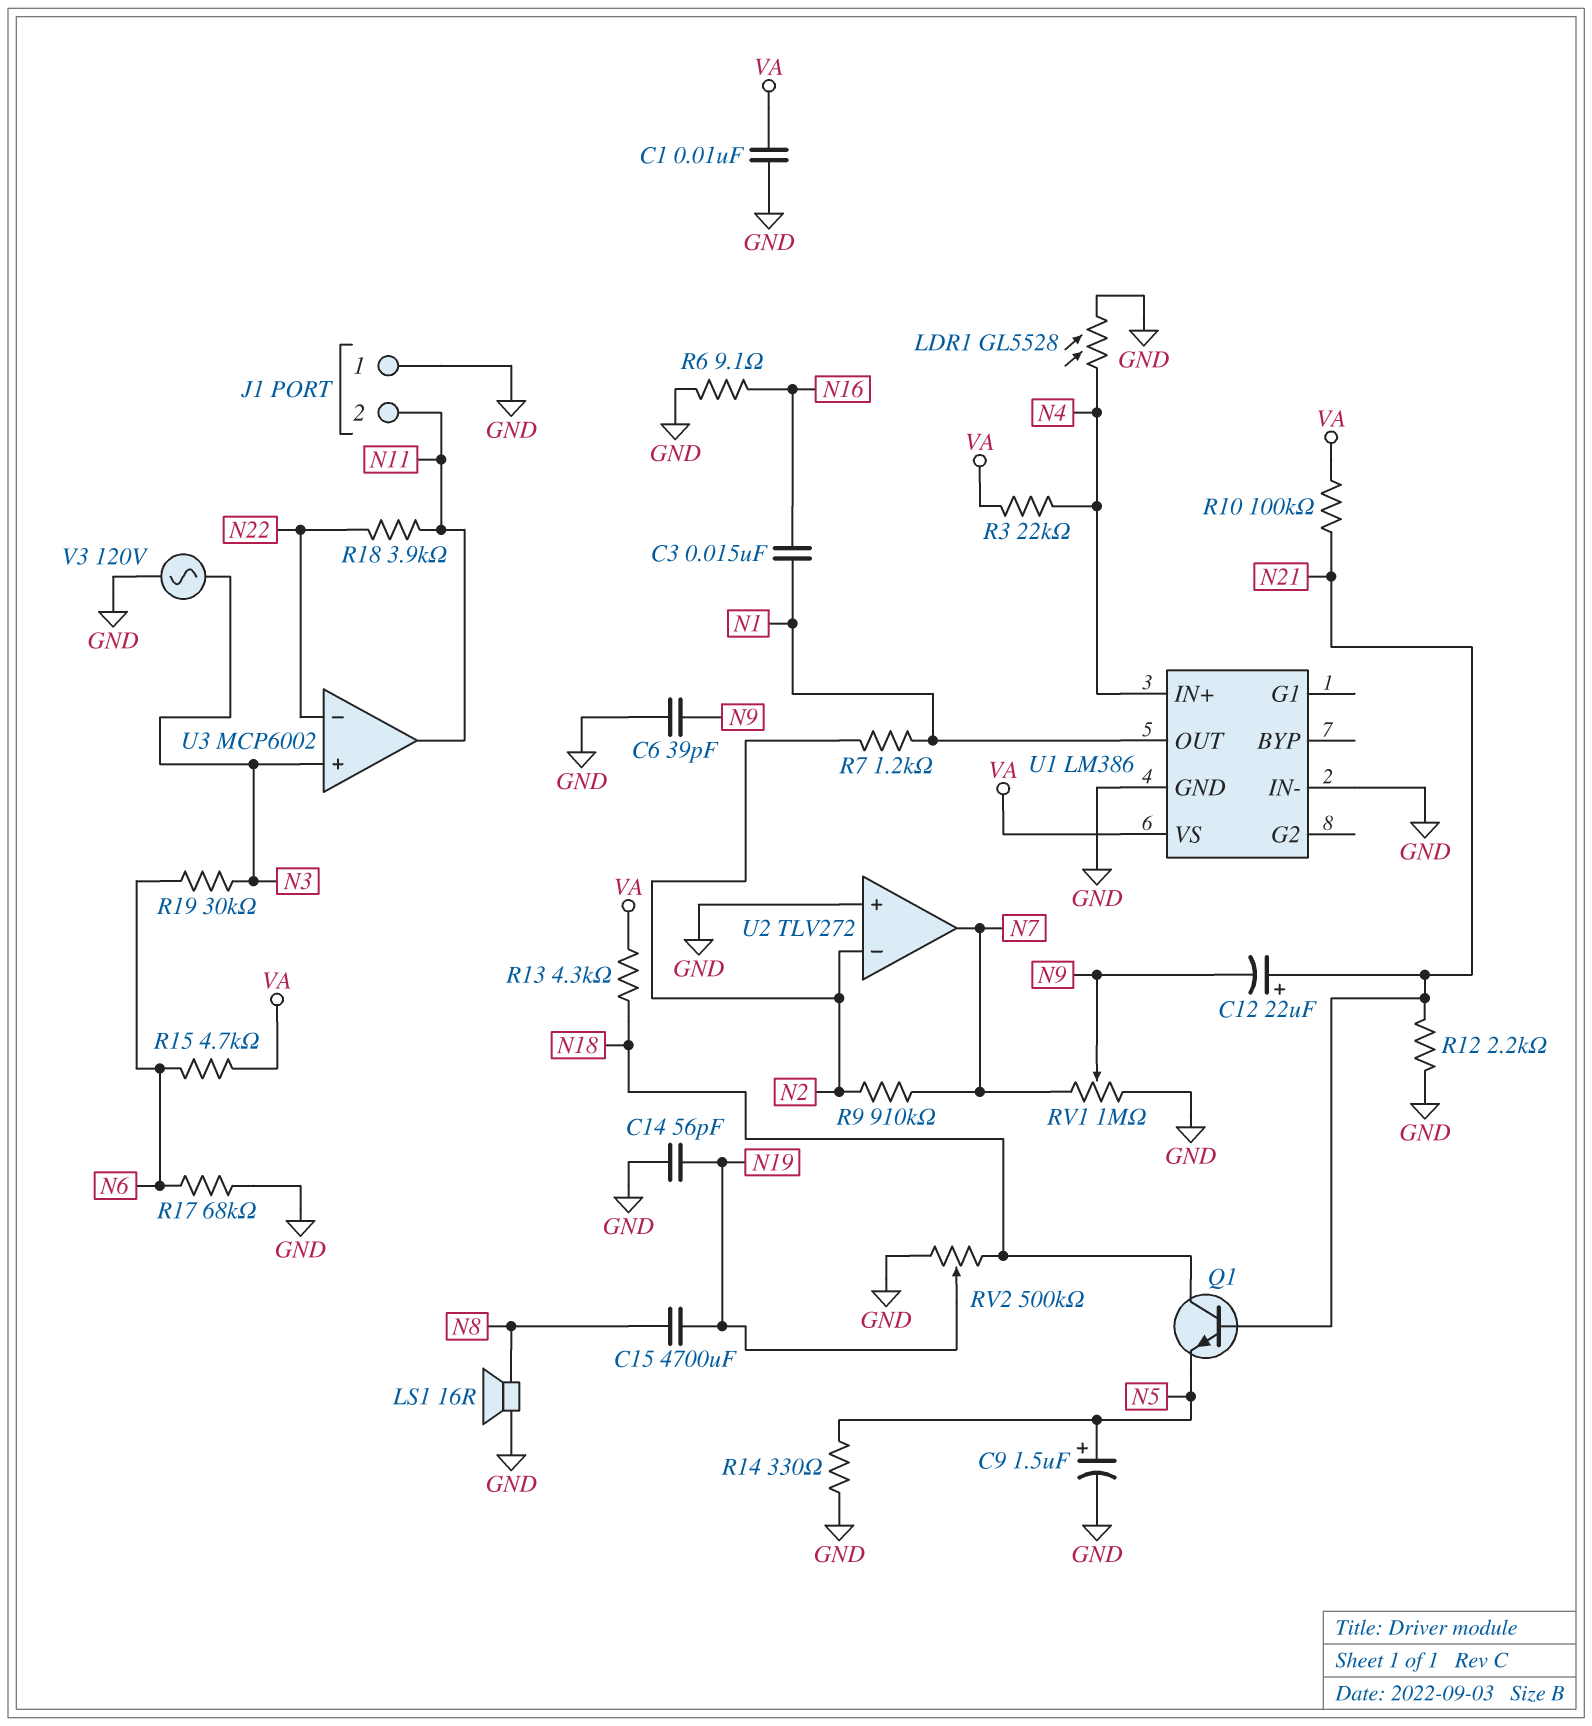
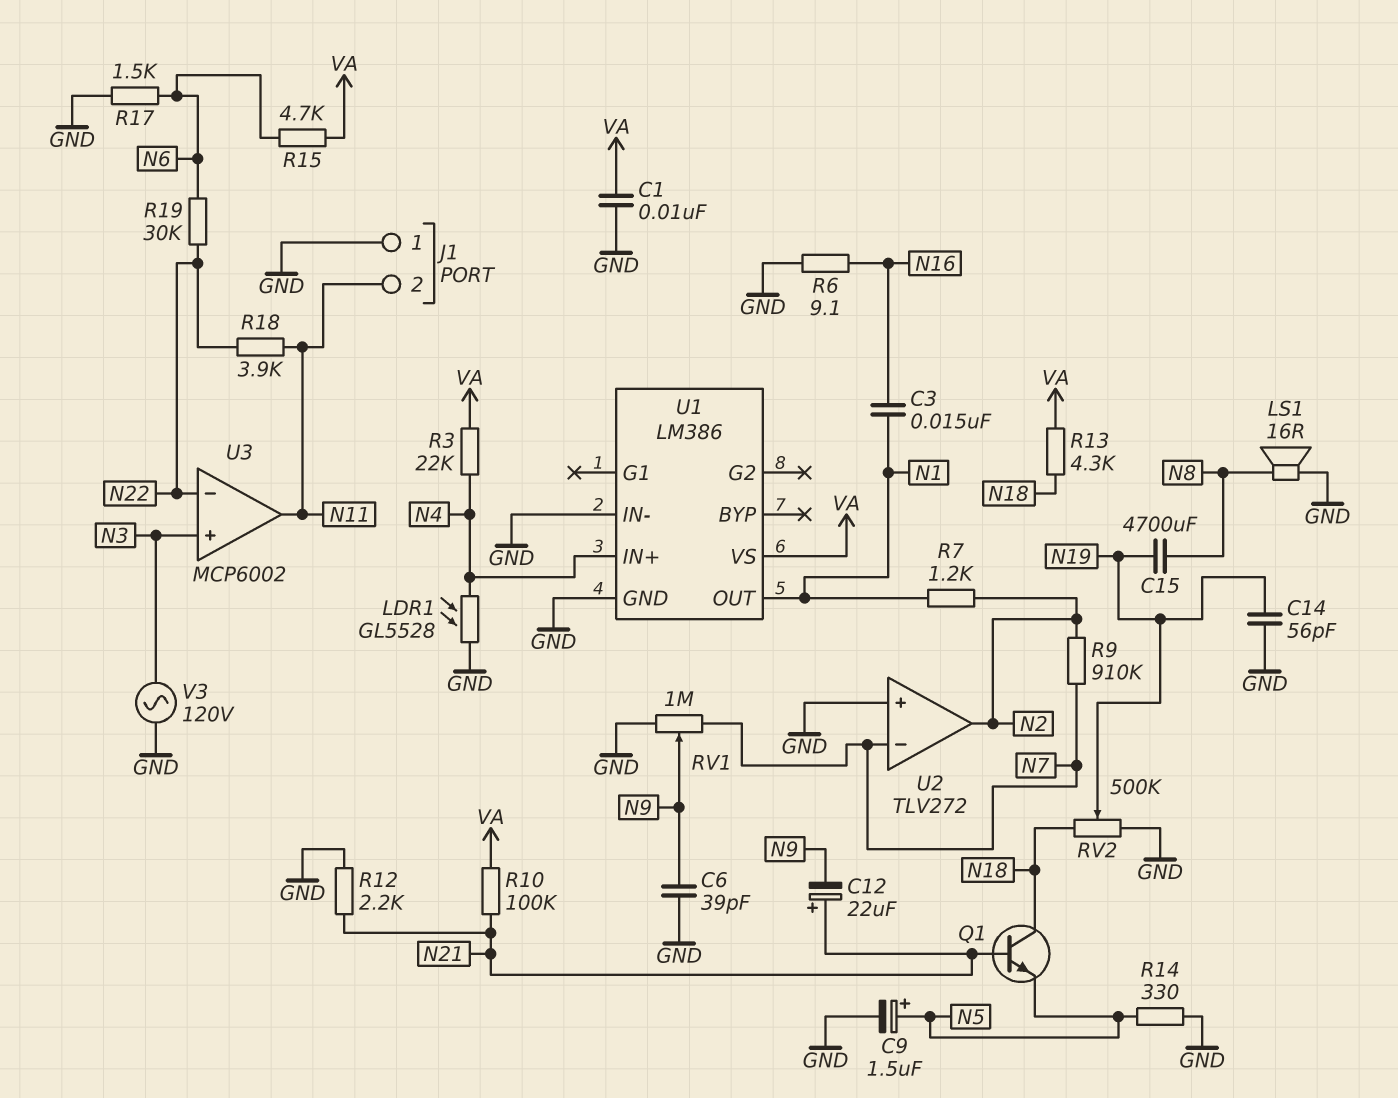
R17: 68k (GND, N6) -> 1.5k (GND, N6)
R19: 30k (N3, N6) -> 30k (N6, N22)
U2 pin in-: N2 -> N7
U2 pin out: N7 -> N2

